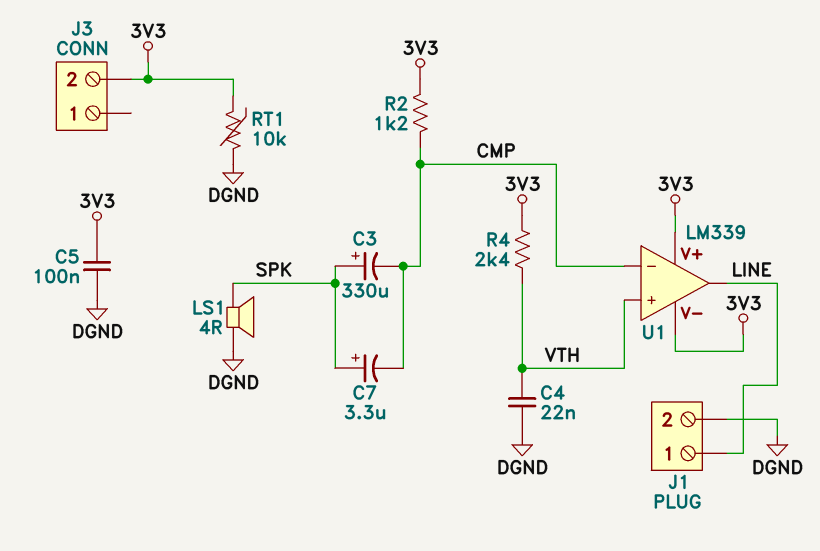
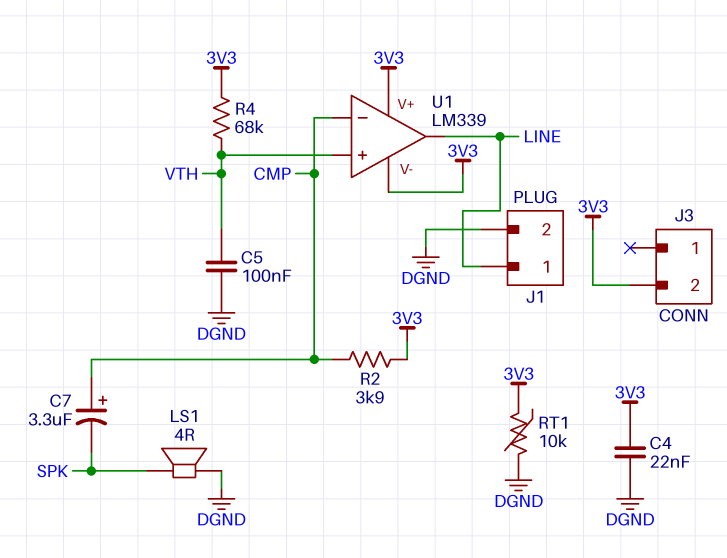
C3: 330uF (plus SPK, minus CMP) -> none
C4: 22nF (DGND, VTH) -> 22nF (3V3, DGND)
C5: 100nF (3V3, DGND) -> 100nF (DGND, VTH)
C7: 3.3uF (plus SPK, minus CMP) -> 3.3uF (plus CMP, minus SPK)
R2: 1.2k (3V3, CMP) -> 3.9k (3V3, CMP)
R4: 2.4k (3V3, VTH) -> 68k (3V3, VTH)

